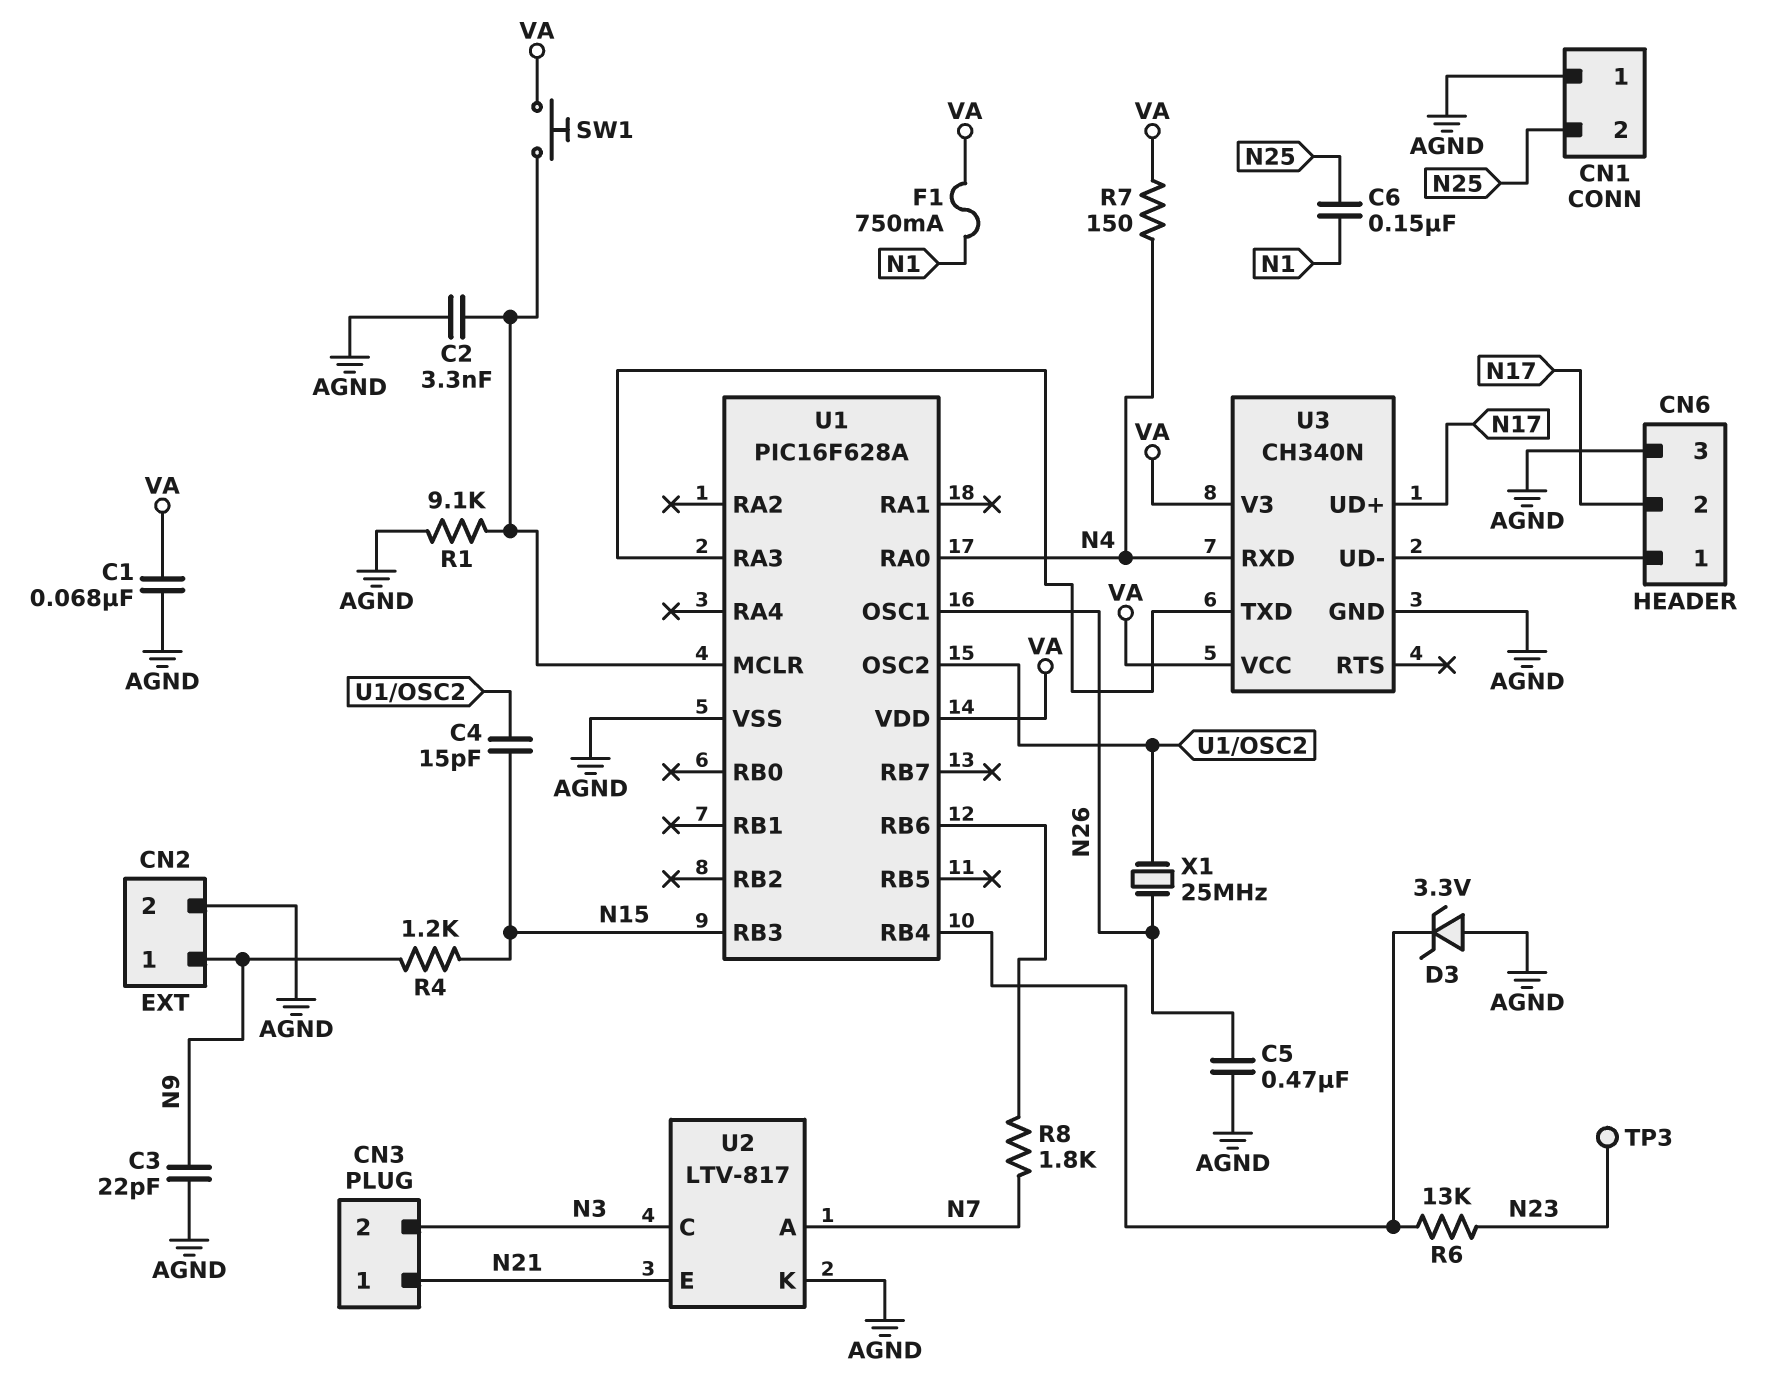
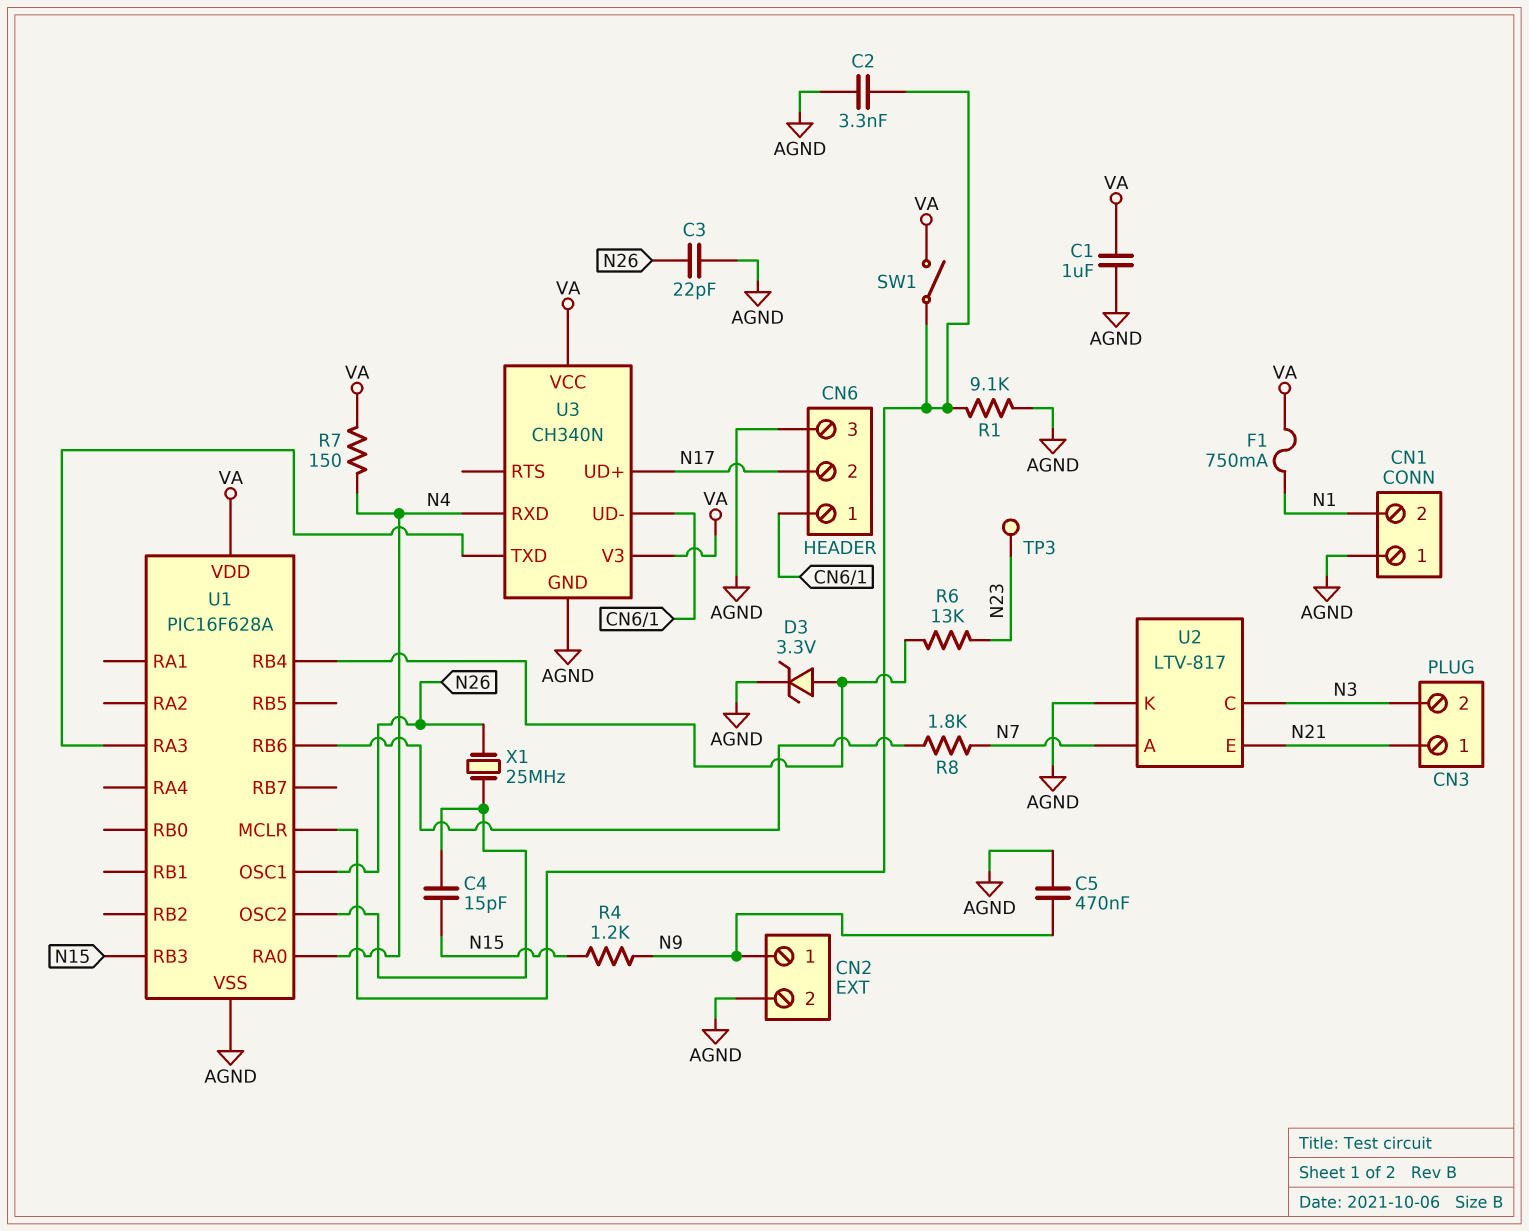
C1: 68nF (AGND, VA) -> 1uF (AGND, VA)
C3: 22pF (AGND, N9) -> 22pF (AGND, N26)
C5: 470nF (AGND, N26) -> 470nF (AGND, N9)
C6: 150nF (N1, N25) -> none
CN1 pin 2: N25 -> N1
D3: zener 3.3V (A AGND, K U1/RB4) -> zener 3.3V (A U1/RB4, K AGND)
SW1: button (U1/MCLR, VA) -> switch (U1/MCLR, VA)

